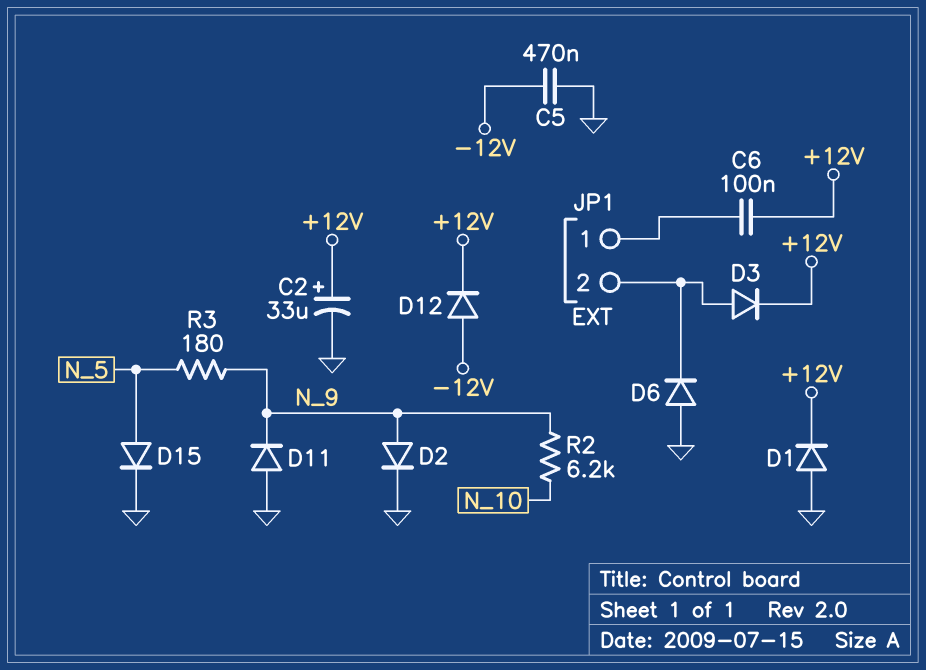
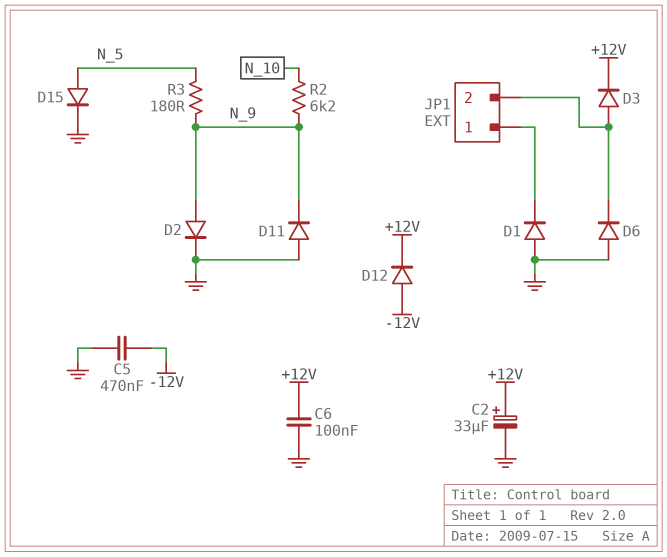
C6: 100nF (+12V, JP1/1) -> 100nF (+12V, GND)
D1: diode (A GND, K +12V) -> diode (A GND, K JP1/1)

